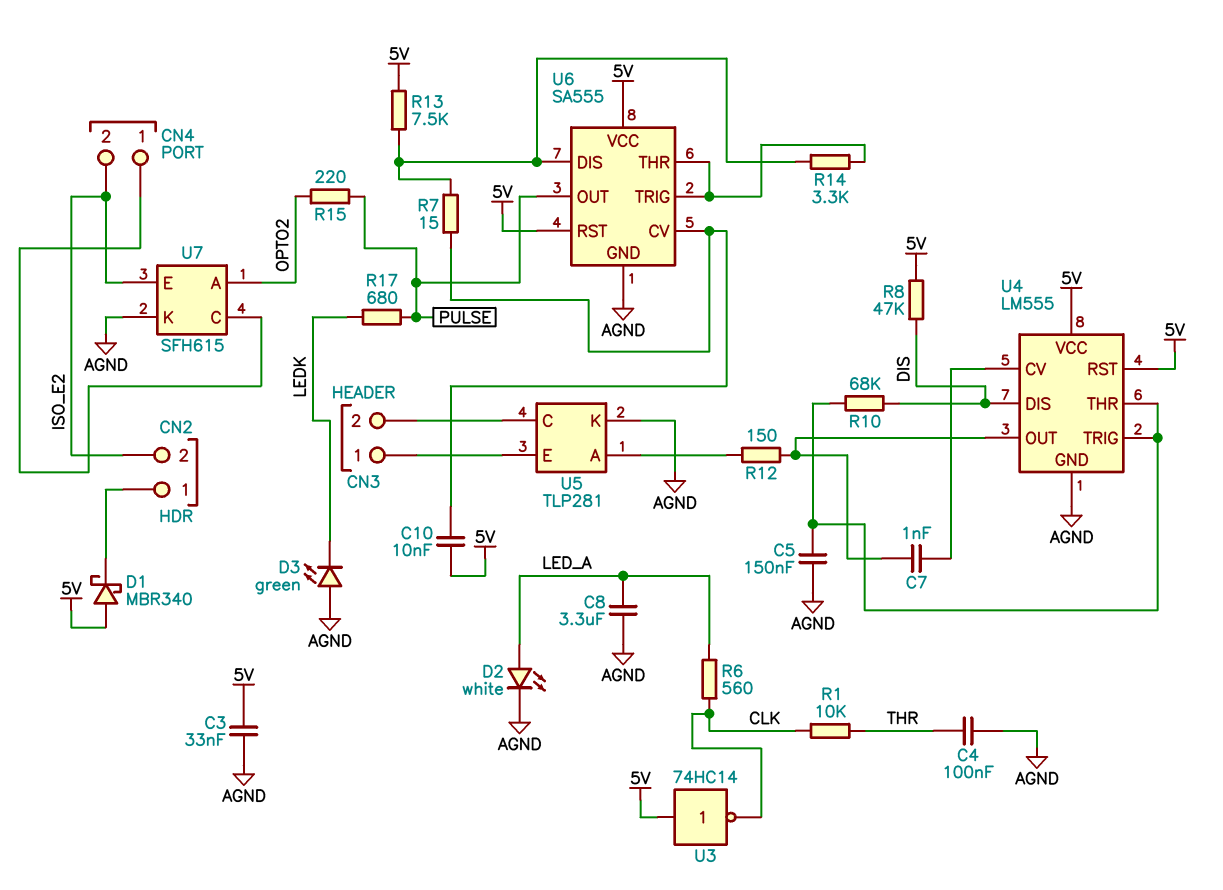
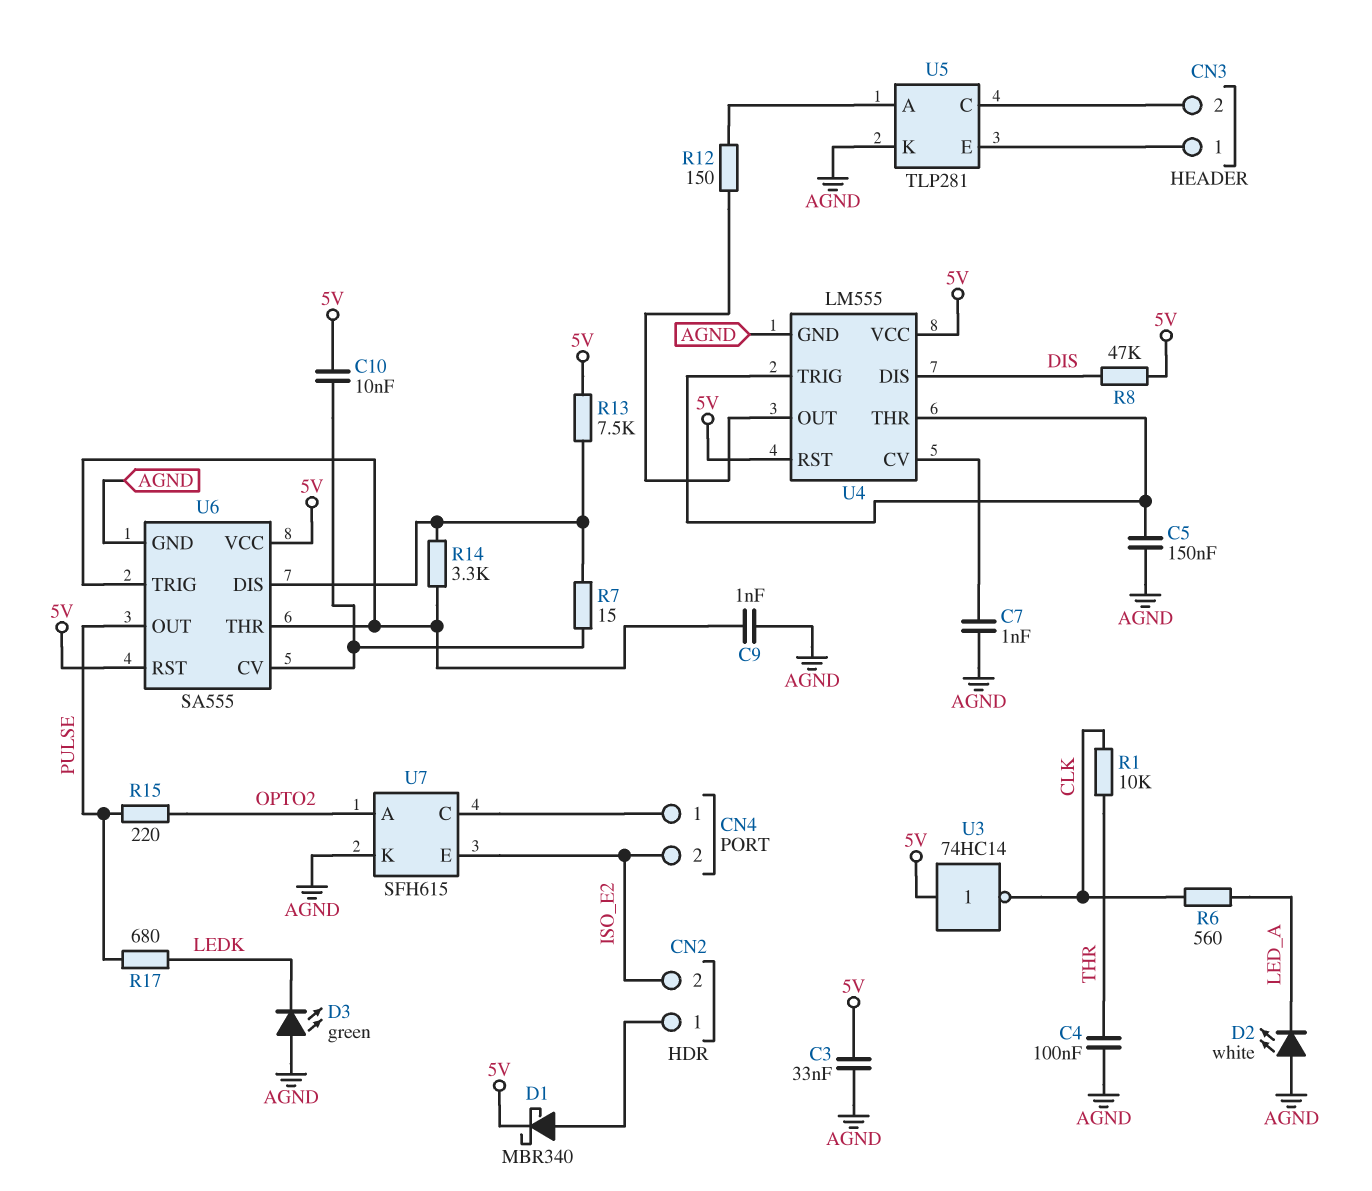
C7: 1nF (U4/CV, U4/OUT) -> 1nF (AGND, U4/CV)
C8: 3.3uF (AGND, LED_A) -> none
C9: none -> 1nF (AGND, U6/THR)
D1: schottky MBR340 (A 5V, K CN2/1) -> schottky MBR340 (A CN2/1, K 5V)
D2: LED white (A LED_A, K AGND) -> LED white (A AGND, K LED_A)
R10: 68k (DIS, U4/THR) -> none

